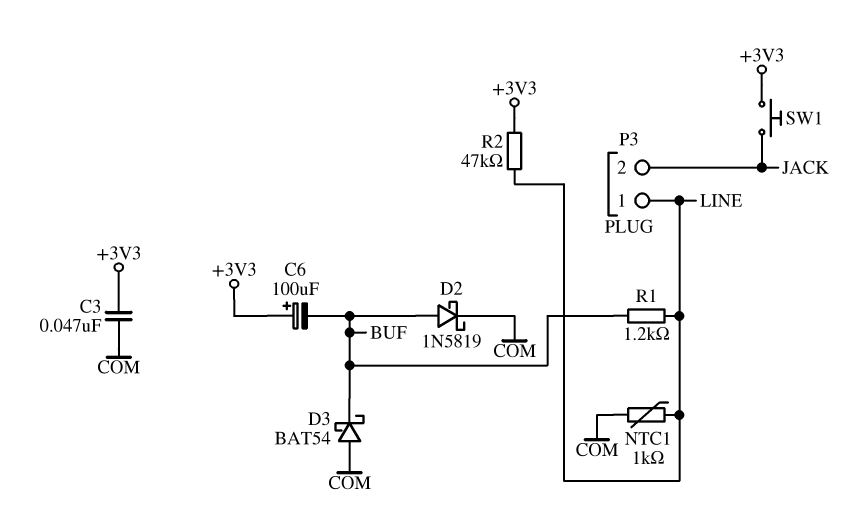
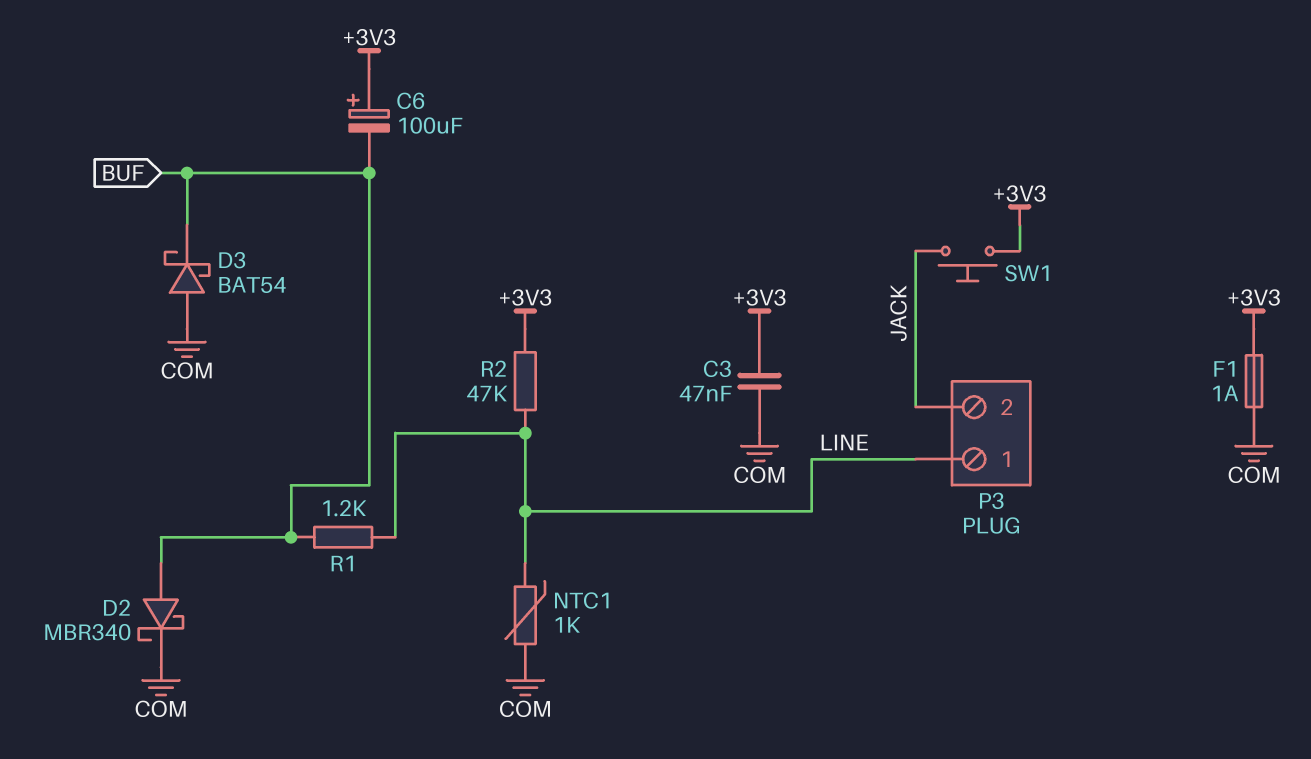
D2: schottky 1N5819 (A BUF, K COM) -> schottky MBR340 (A BUF, K COM)
F1: none -> 1A (+3V3, COM)

